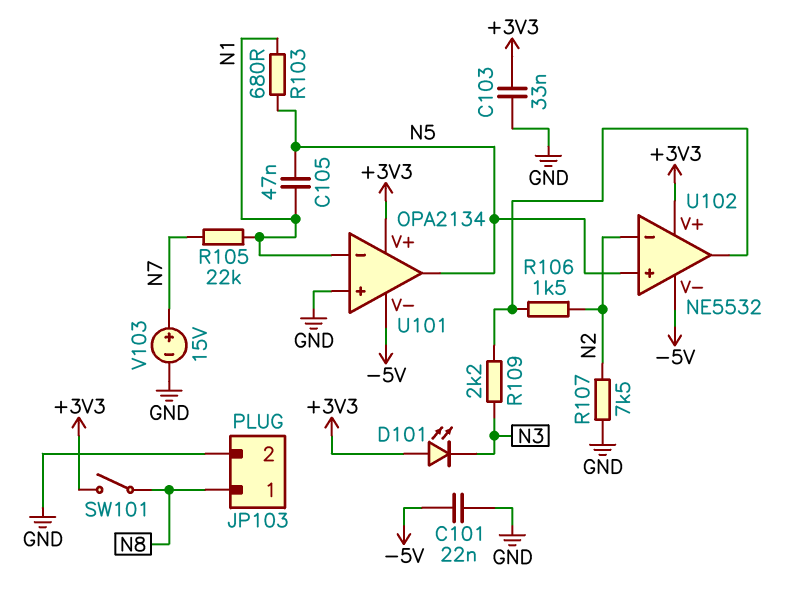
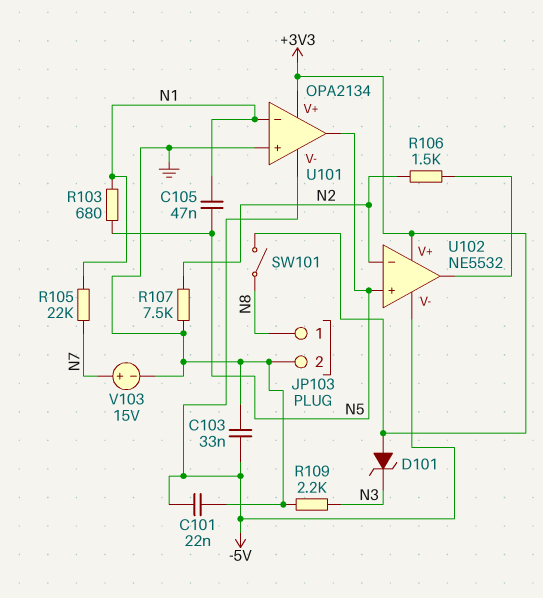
C103: 33nF (+3V3, GND) -> 33nF (-5V, GND)
D101: LED (A +3V3, K N3) -> zener (A +3V3, K N3)
R109: 2.2k (N3, U102/out) -> 2.2k (GND, N3)

